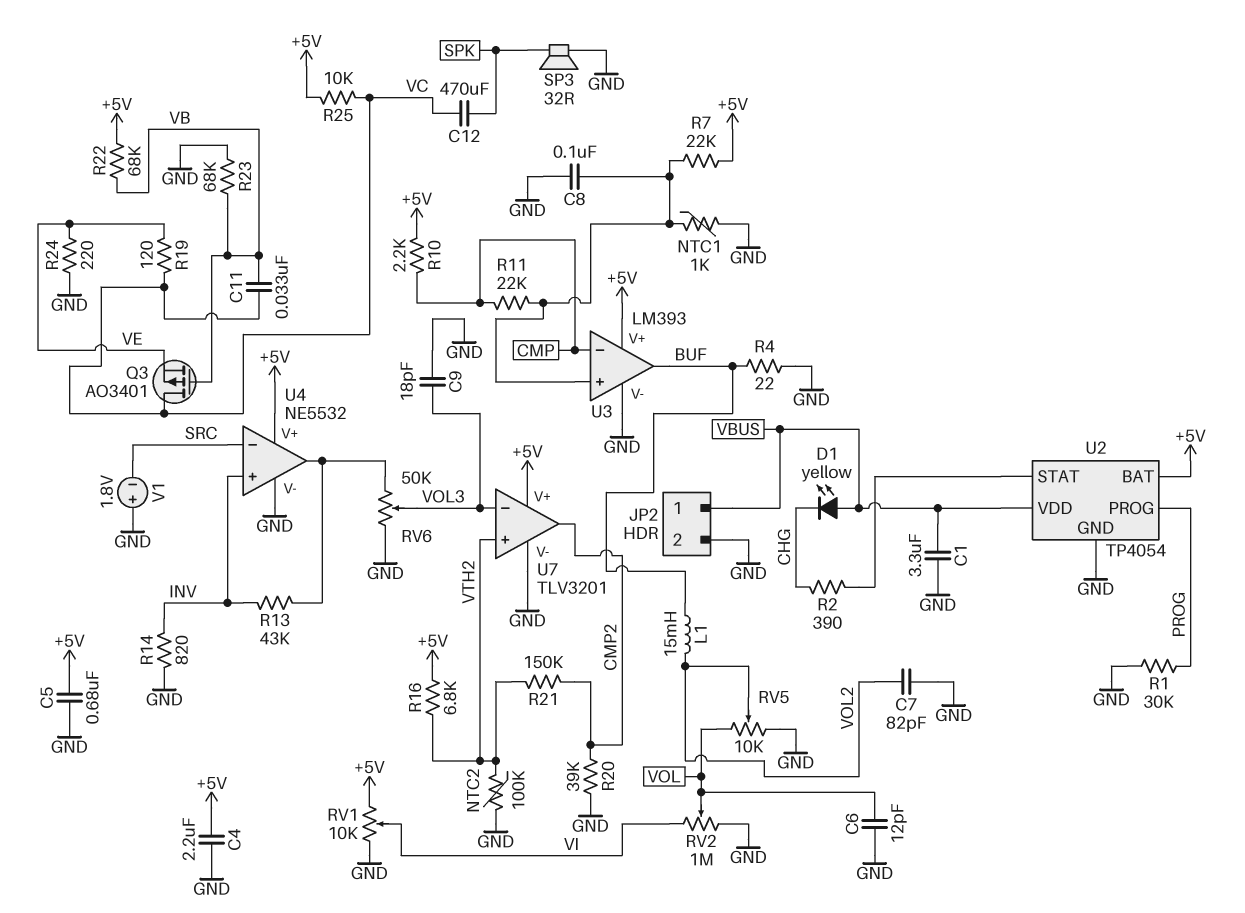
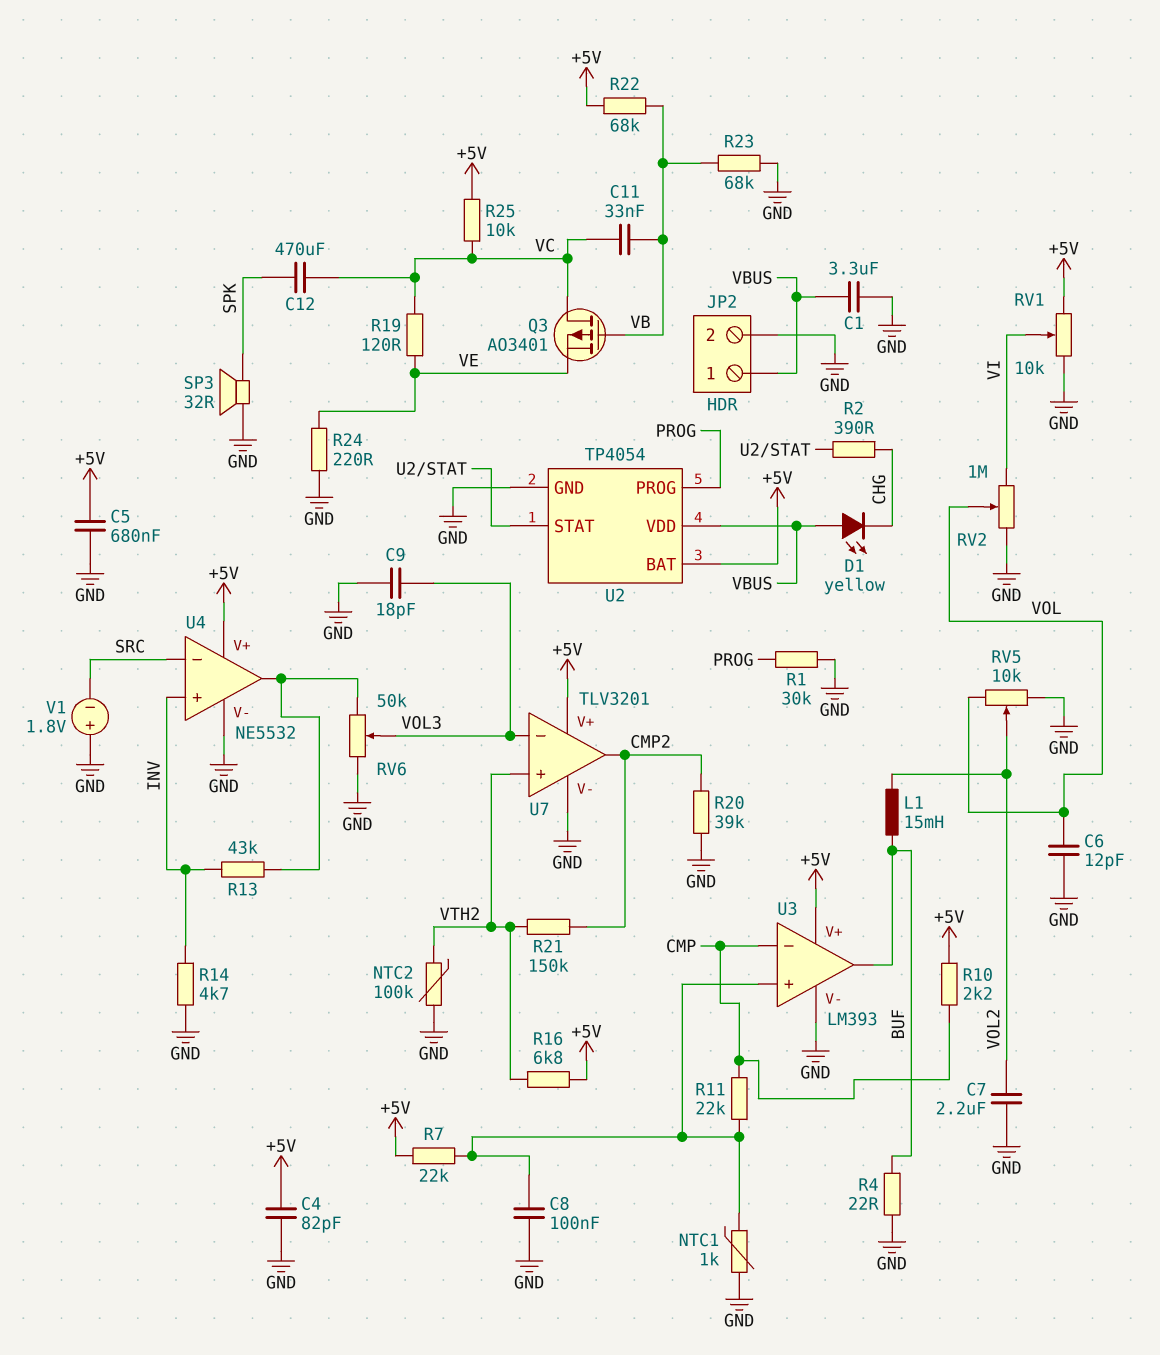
C4: 2.2uF (+5V, GND) -> 82pF (+5V, GND)
C7: 82pF (GND, VOL2) -> 2.2uF (GND, VOL2)
R14: 820 (GND, INV) -> 4.7k (GND, INV)

